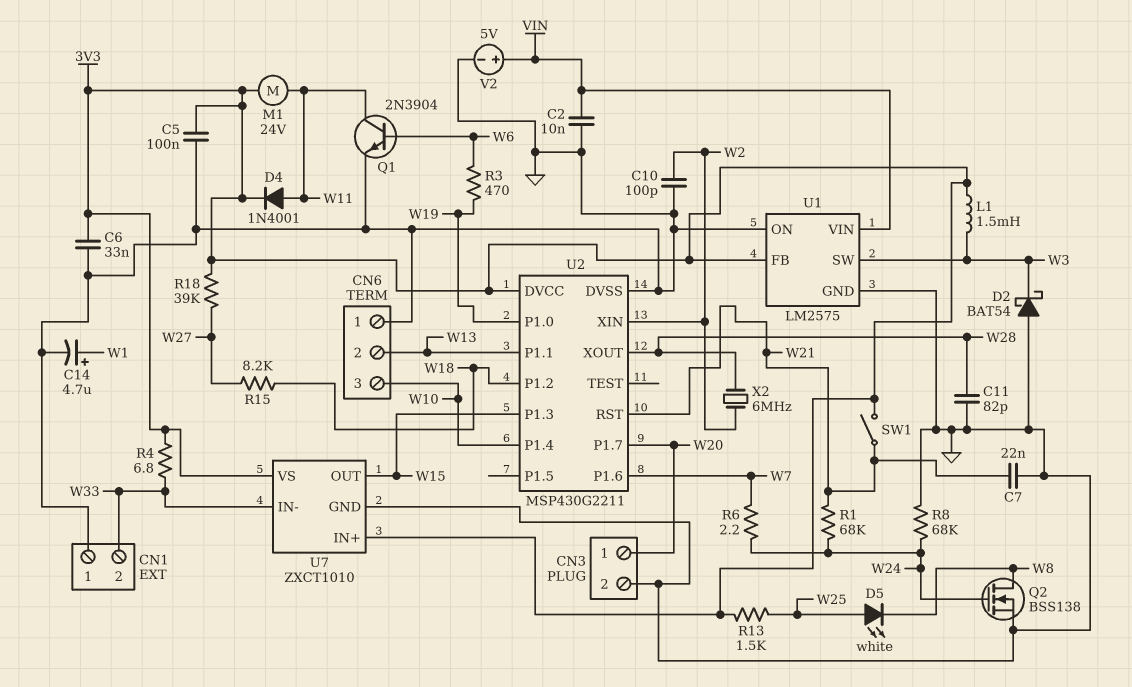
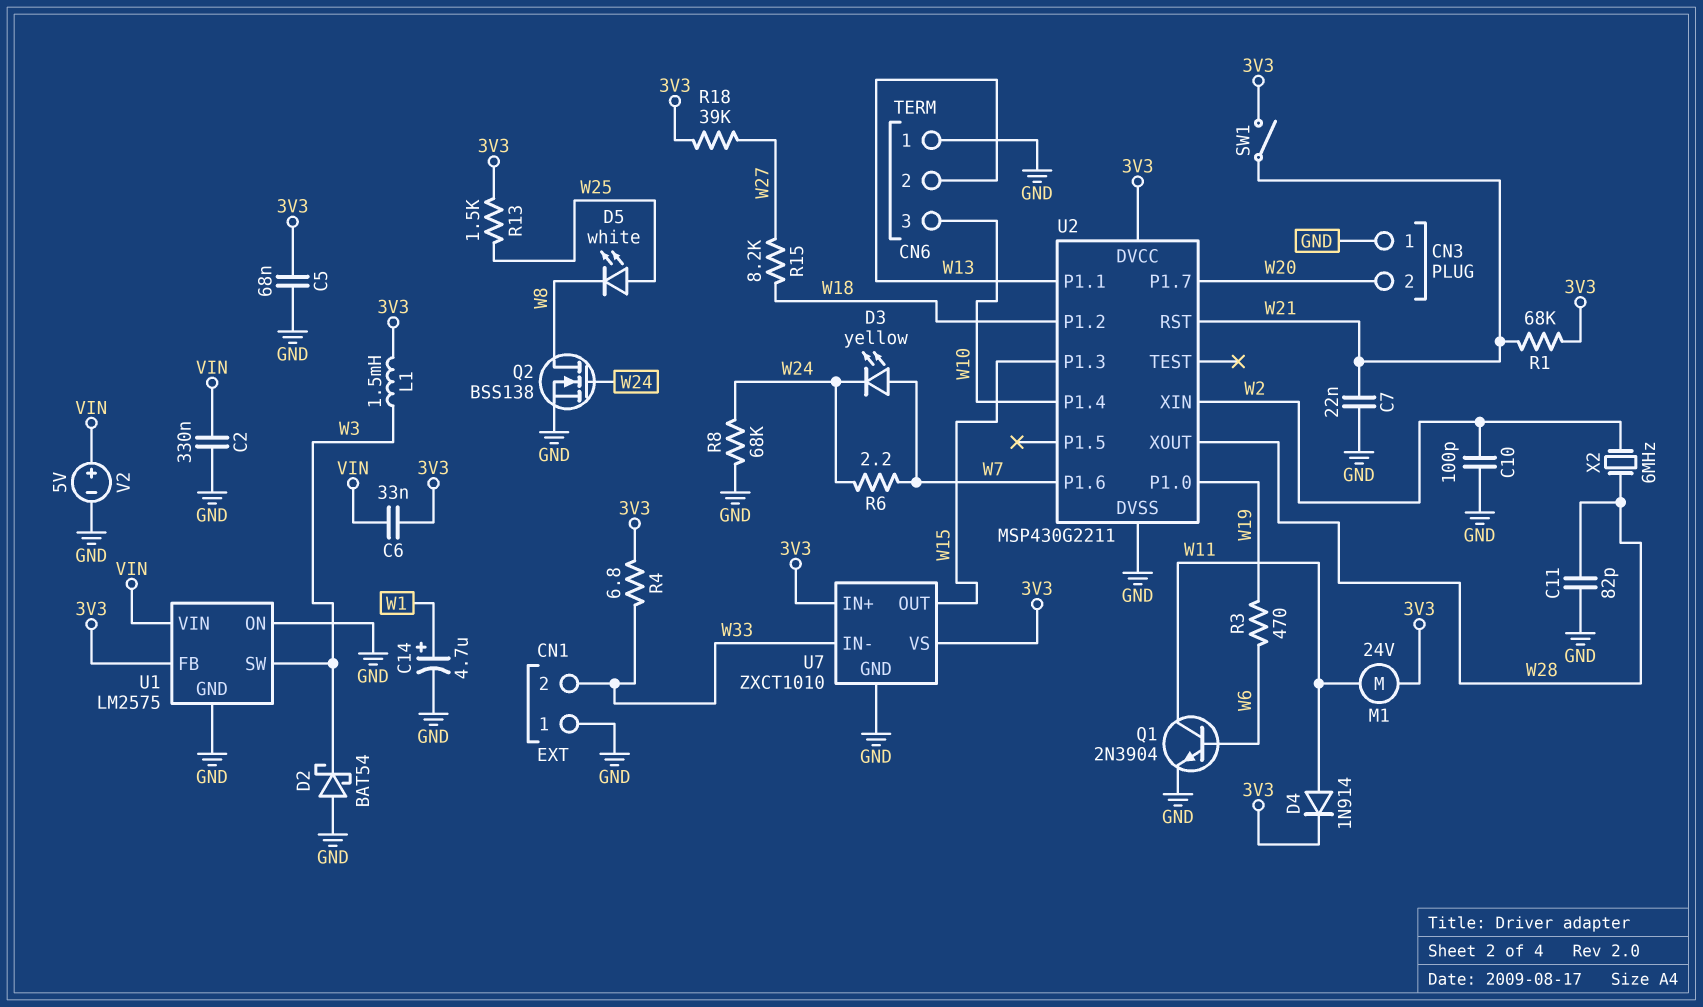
C2: 10nF (GND, VIN) -> 330nF (GND, VIN)
C5: 100nF (3V3, GND) -> 68nF (3V3, GND)
C6: 33nF (3V3, GND) -> 33nF (3V3, VIN)
CN3 pin 1: W20 -> GND
CN3 pin 2: GND -> W20
D3: none -> LED yellow (A W7, K W24)
D4: diode 1N4001 (A W11, K 3V3) -> diode 1N914 (A W11, K 3V3)
R1: 68k (W21, W24) -> 68k (3V3, W21)

